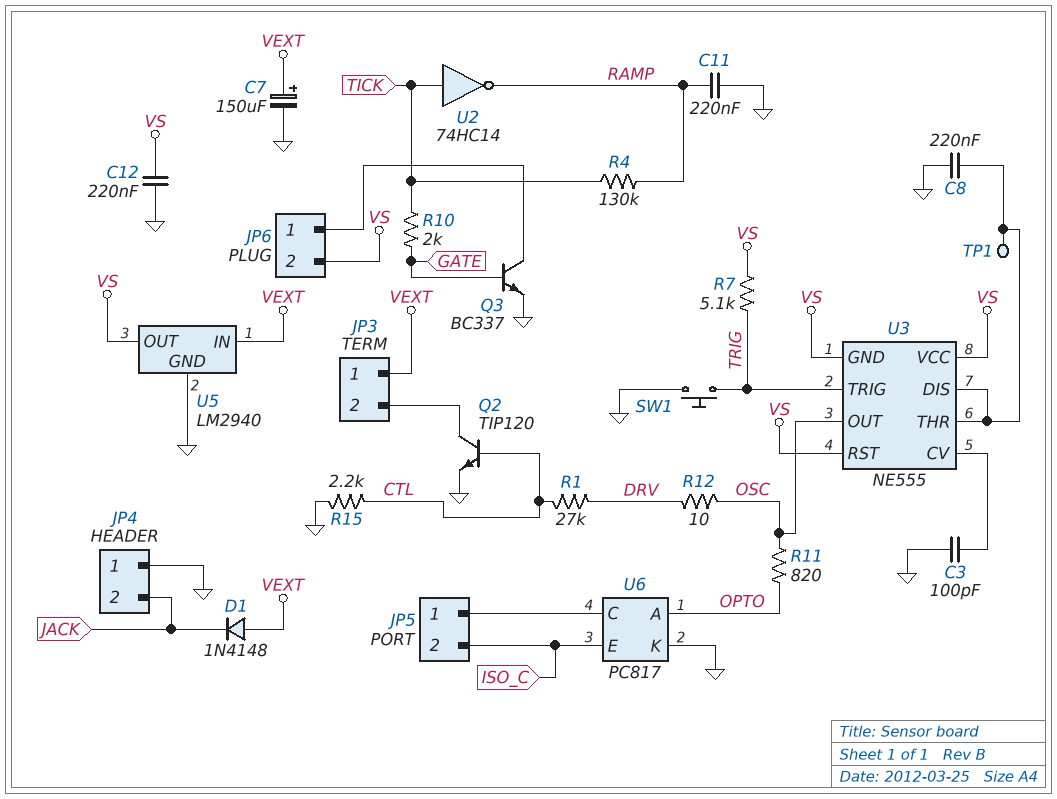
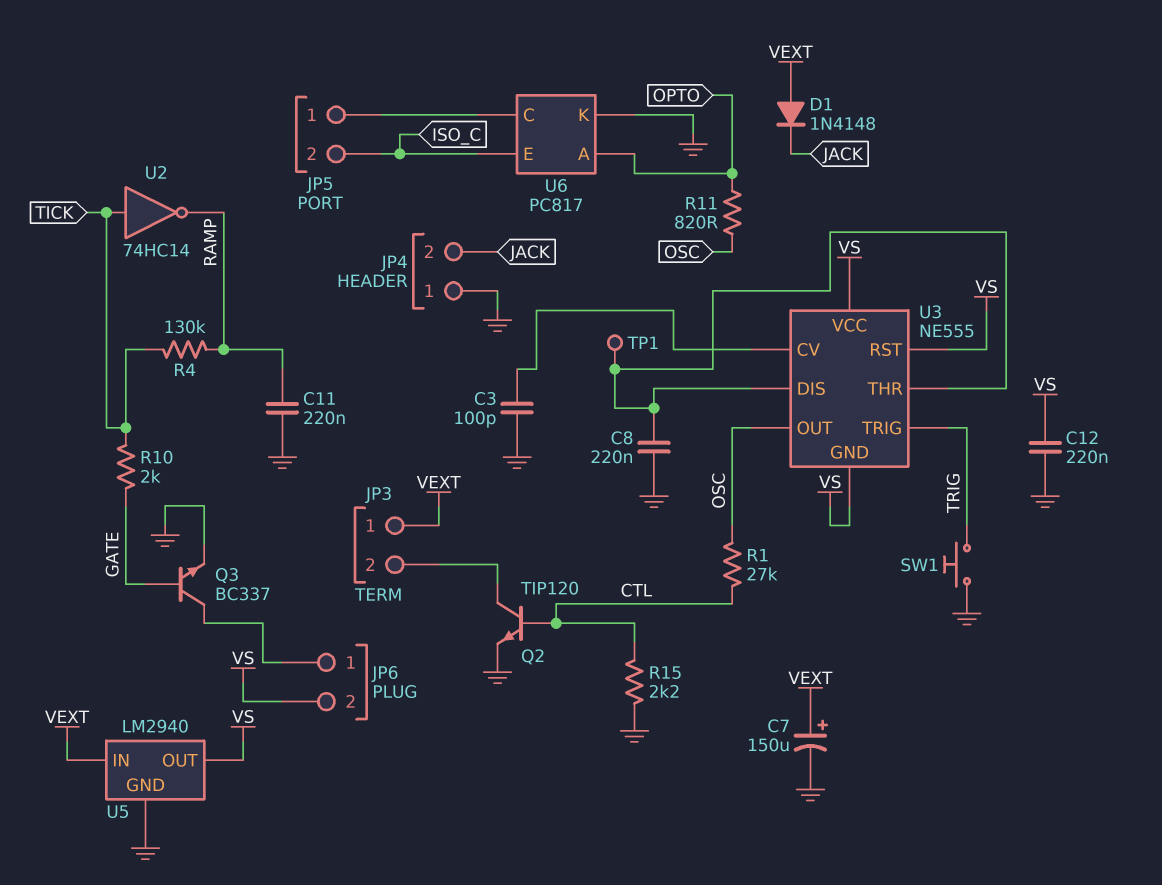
R1: 27k (CTL, DRV) -> 27k (CTL, OSC)
R7: 5.1k (TRIG, VS) -> none
R12: 10 (DRV, OSC) -> none

